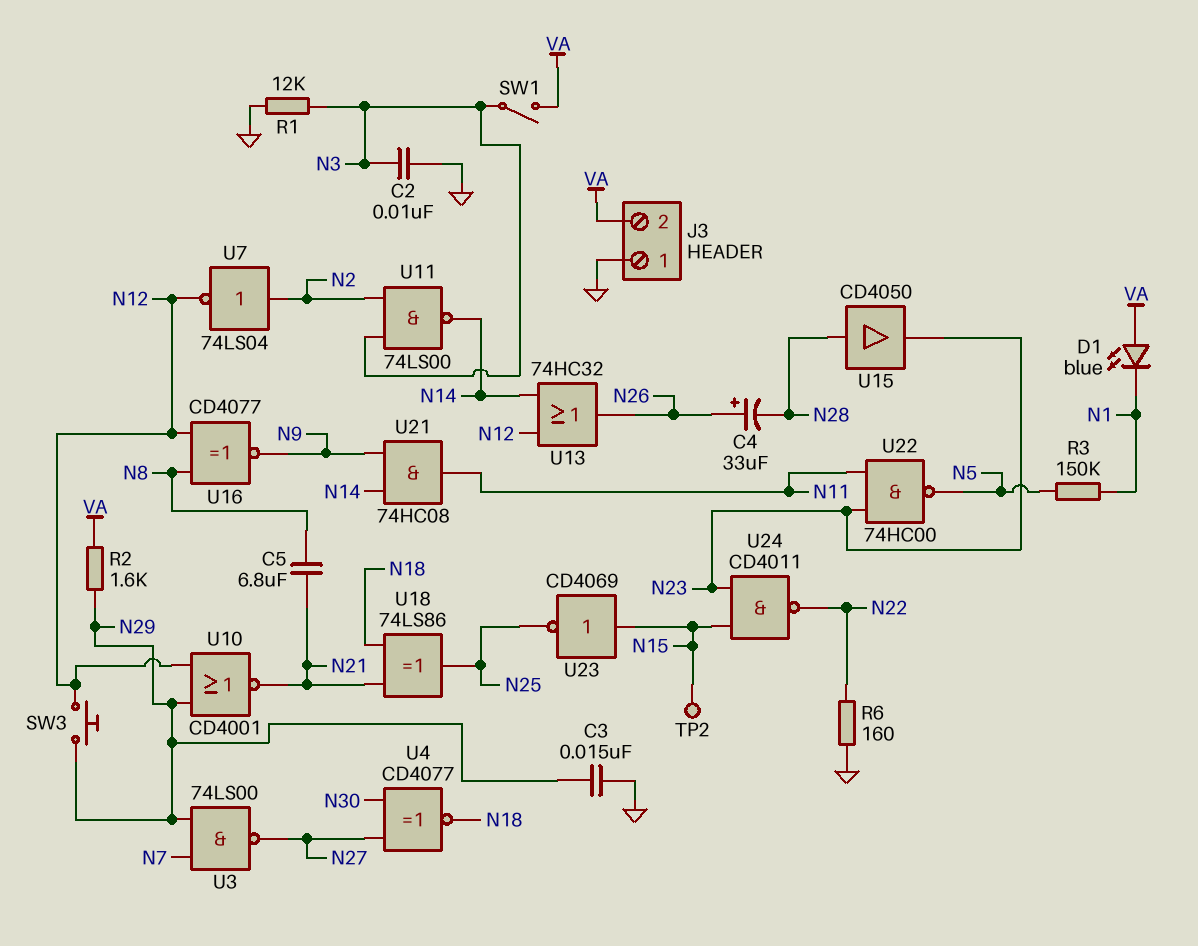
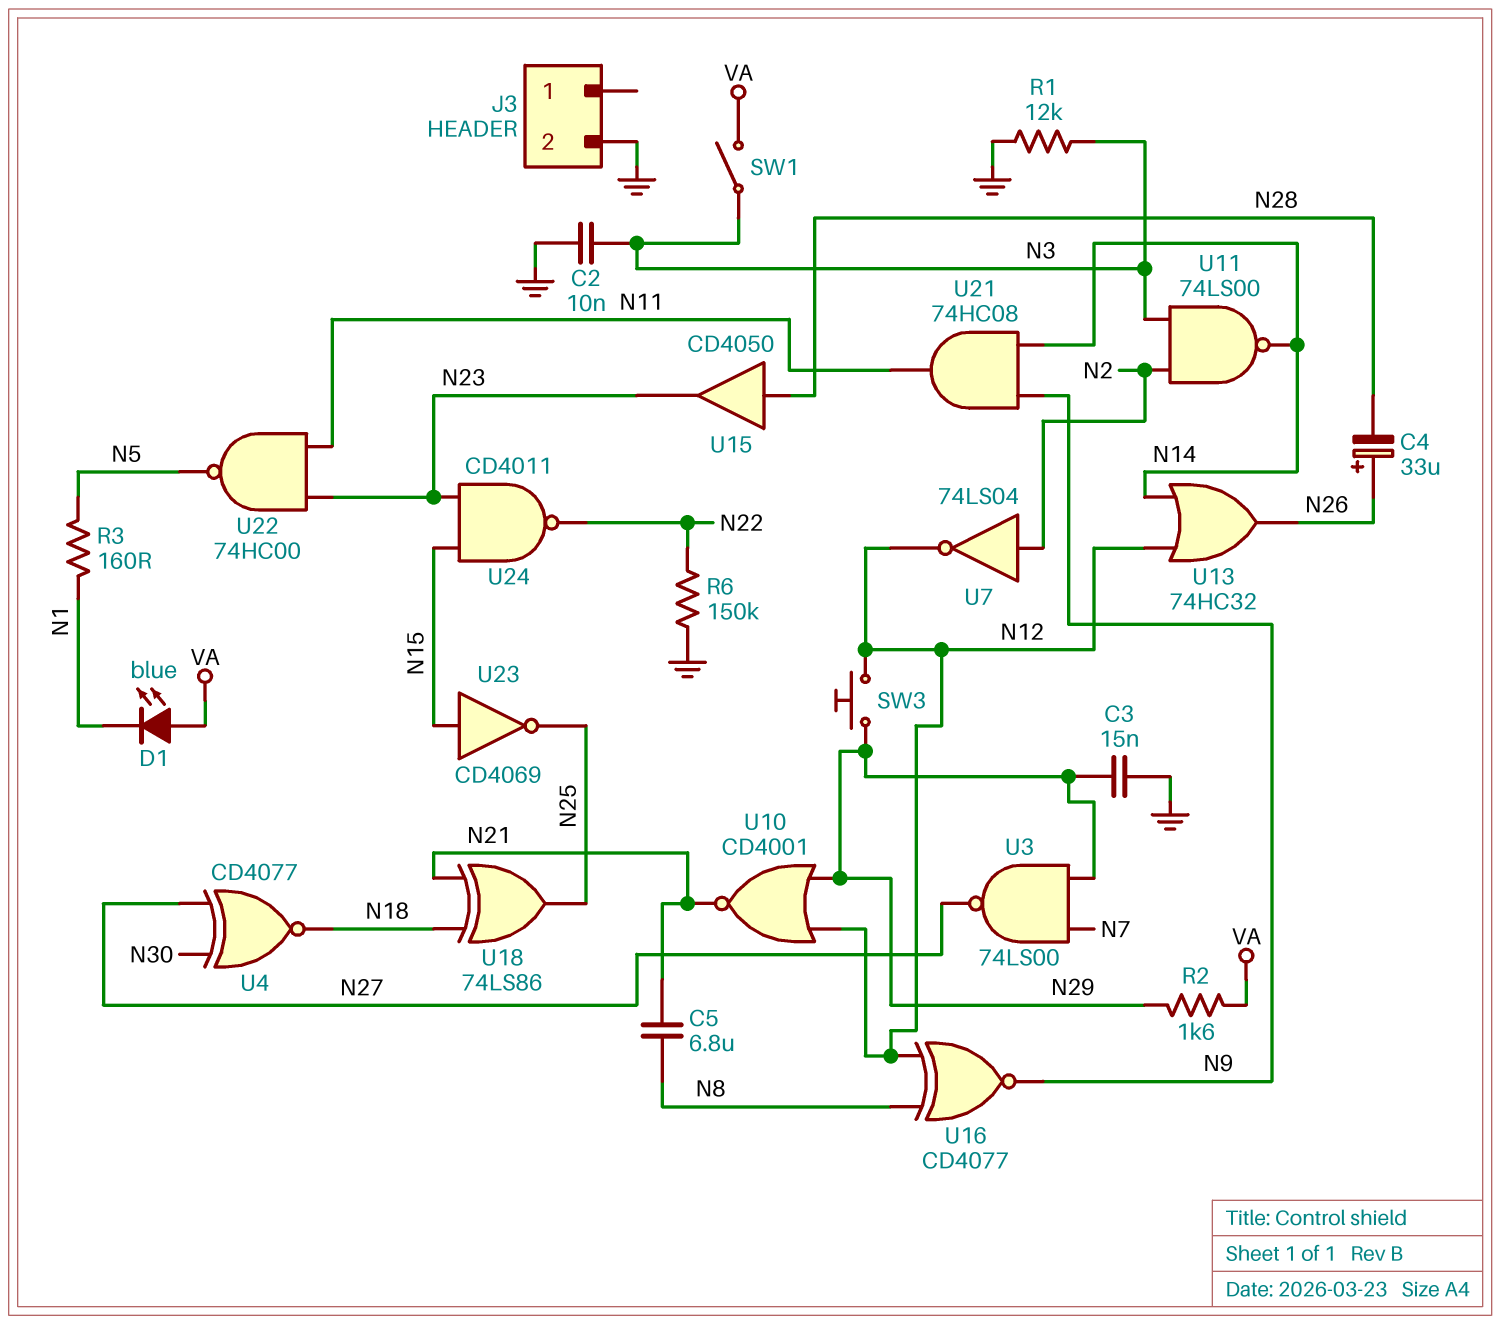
J3 pin 1: GND -> none
J3 pin 2: VA -> GND
R3: 150k (N1, N5) -> 160 (N1, N5)
R6: 160 (GND, N22) -> 150k (GND, N22)
TP2: test point (N15) -> none

